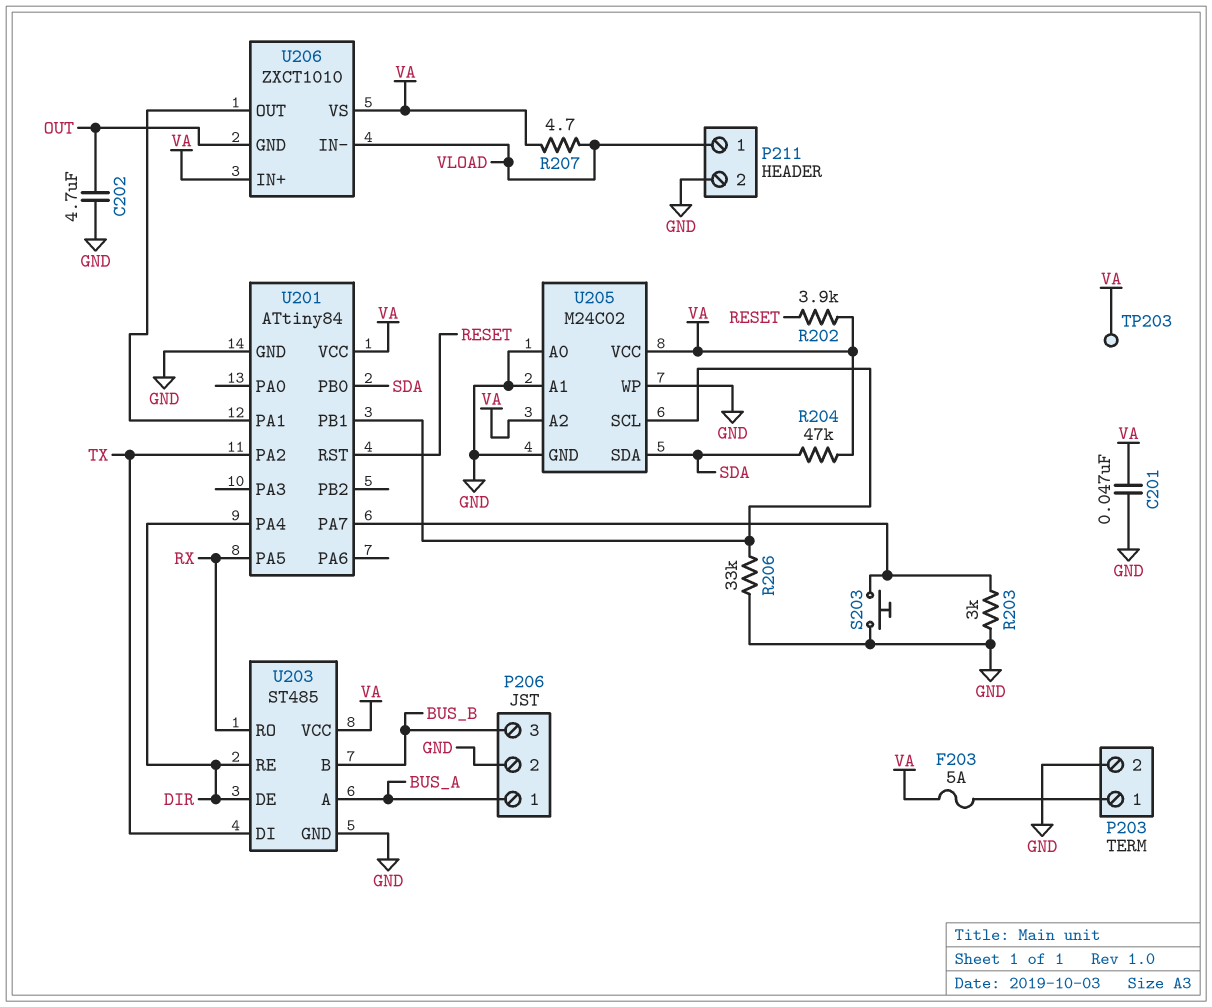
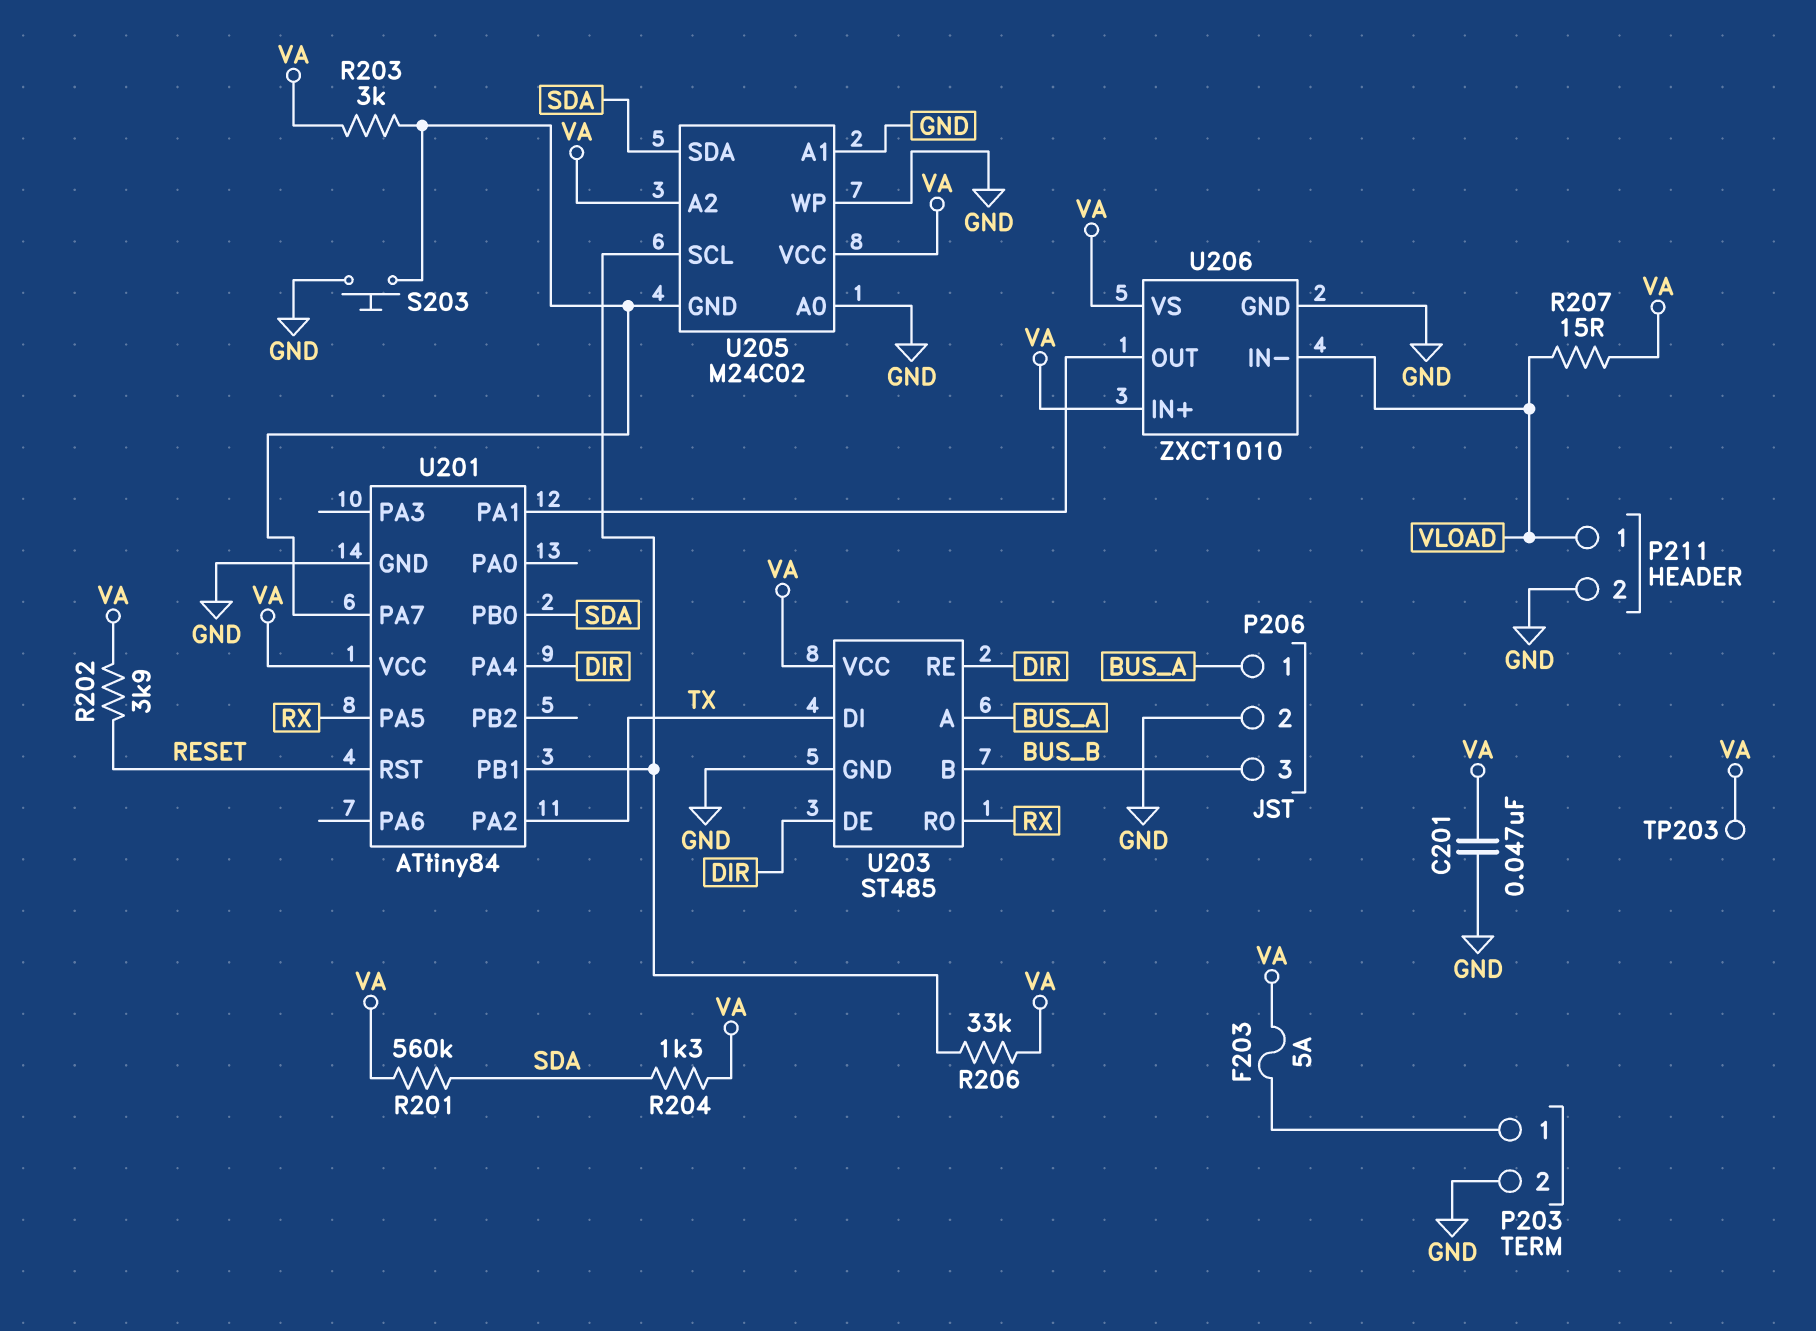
C202: 4.7uF (GND, OUT) -> none
R201: none -> 560k (SDA, VA)
R203: 3k (GND, U201/PA7) -> 3k (U201/PA7, VA)
R204: 47k (SDA, VA) -> 1.3k (SDA, VA)
R206: 33k (GND, U201/PB1) -> 33k (U201/PB1, VA)
R207: 4.7 (VA, VLOAD) -> 15 (VA, VLOAD)
U205 pin GND: GND -> U201/PA7
U206 pin GND: OUT -> GND

